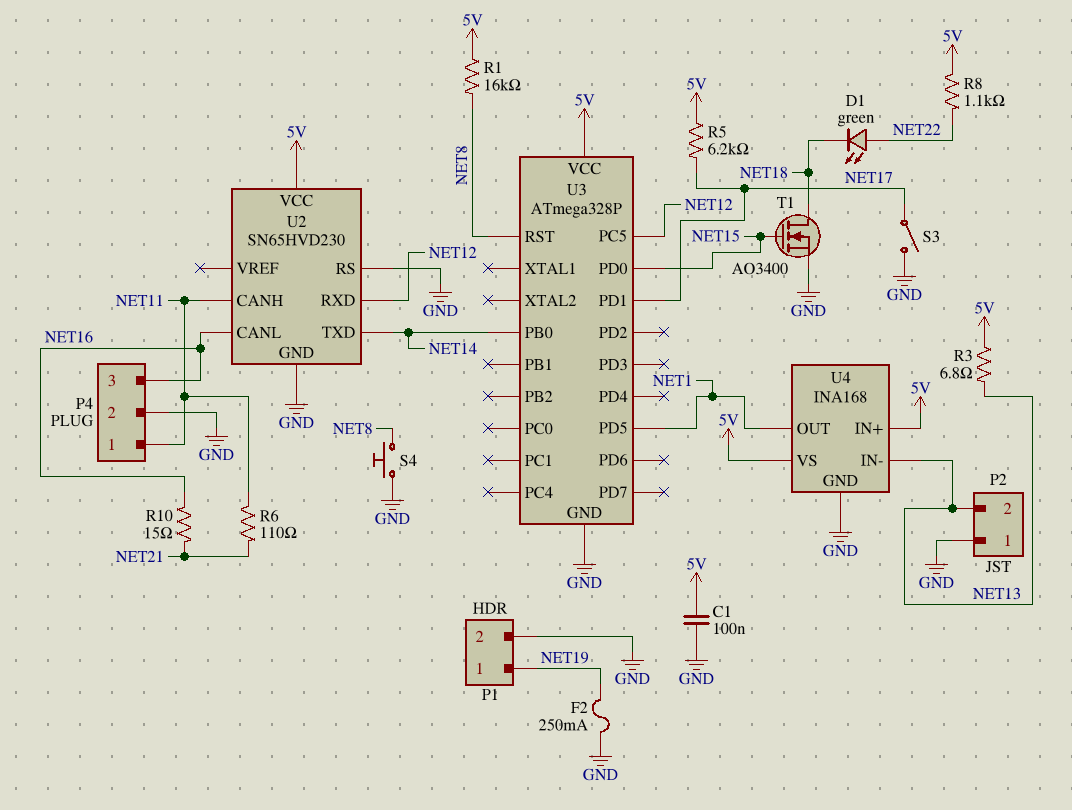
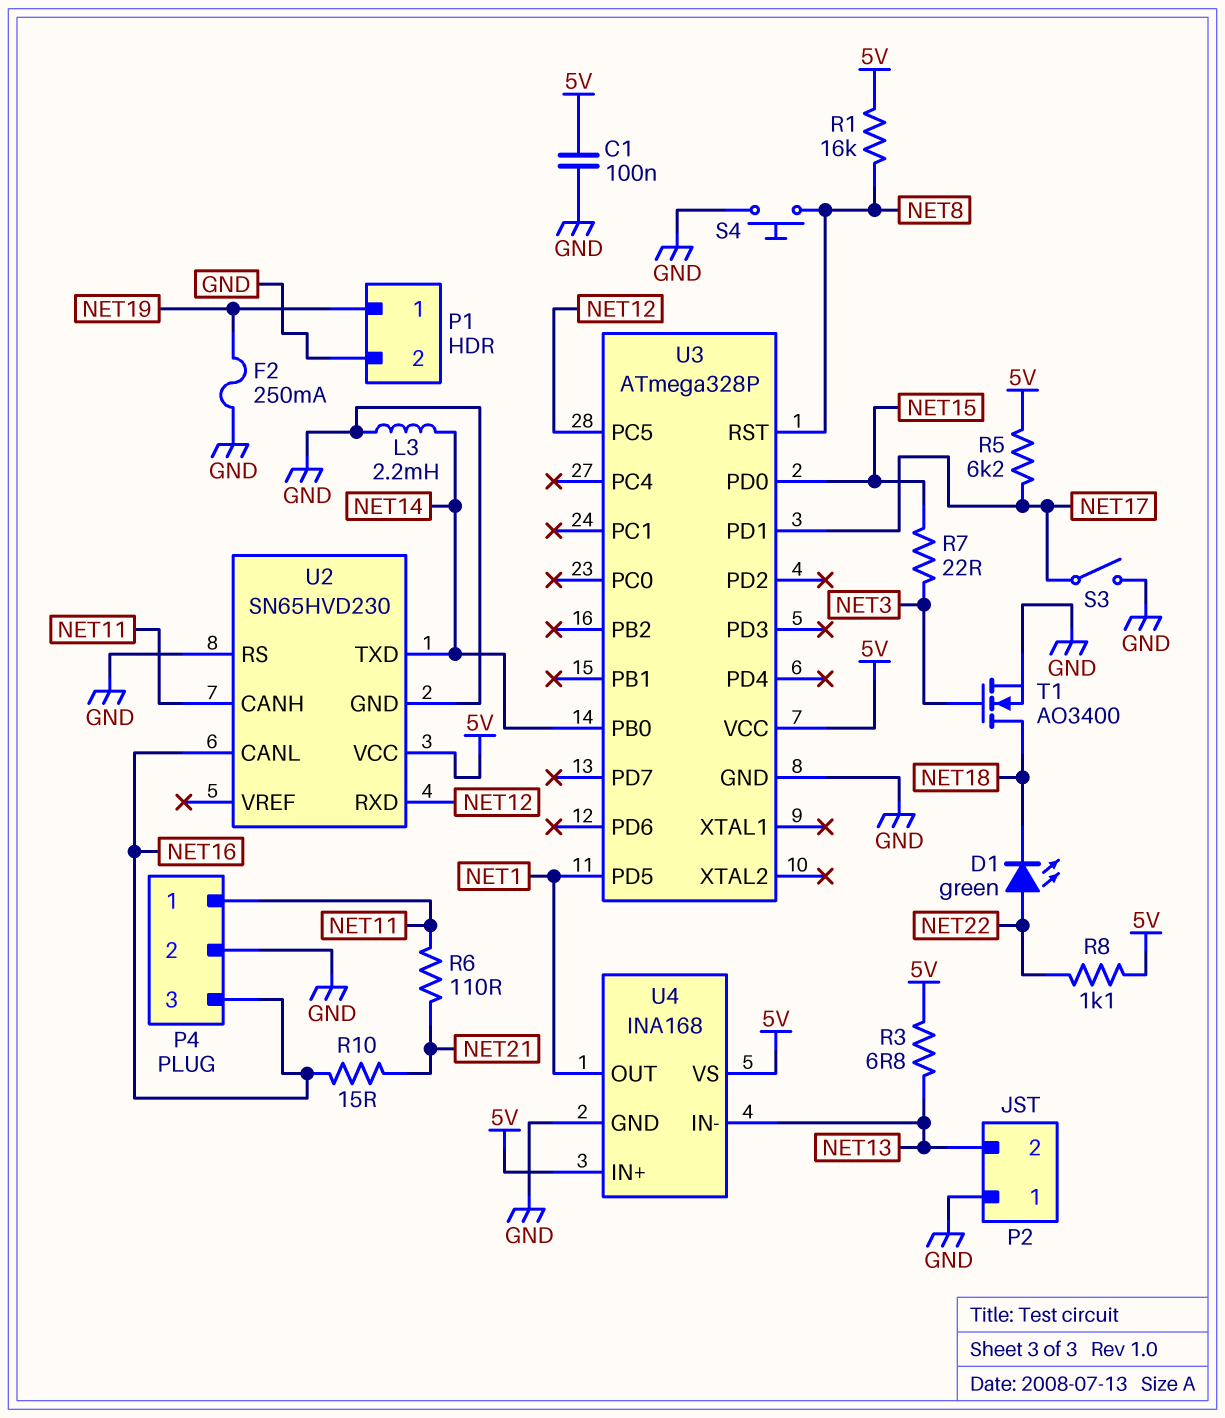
L3: none -> 2.2mH (GND, NET14)
R7: none -> 22 (NET3, NET15)
T1: NMOS AO3400 (G NET15, D NET18, S GND) -> NMOS AO3400 (G NET3, D NET18, S GND)

